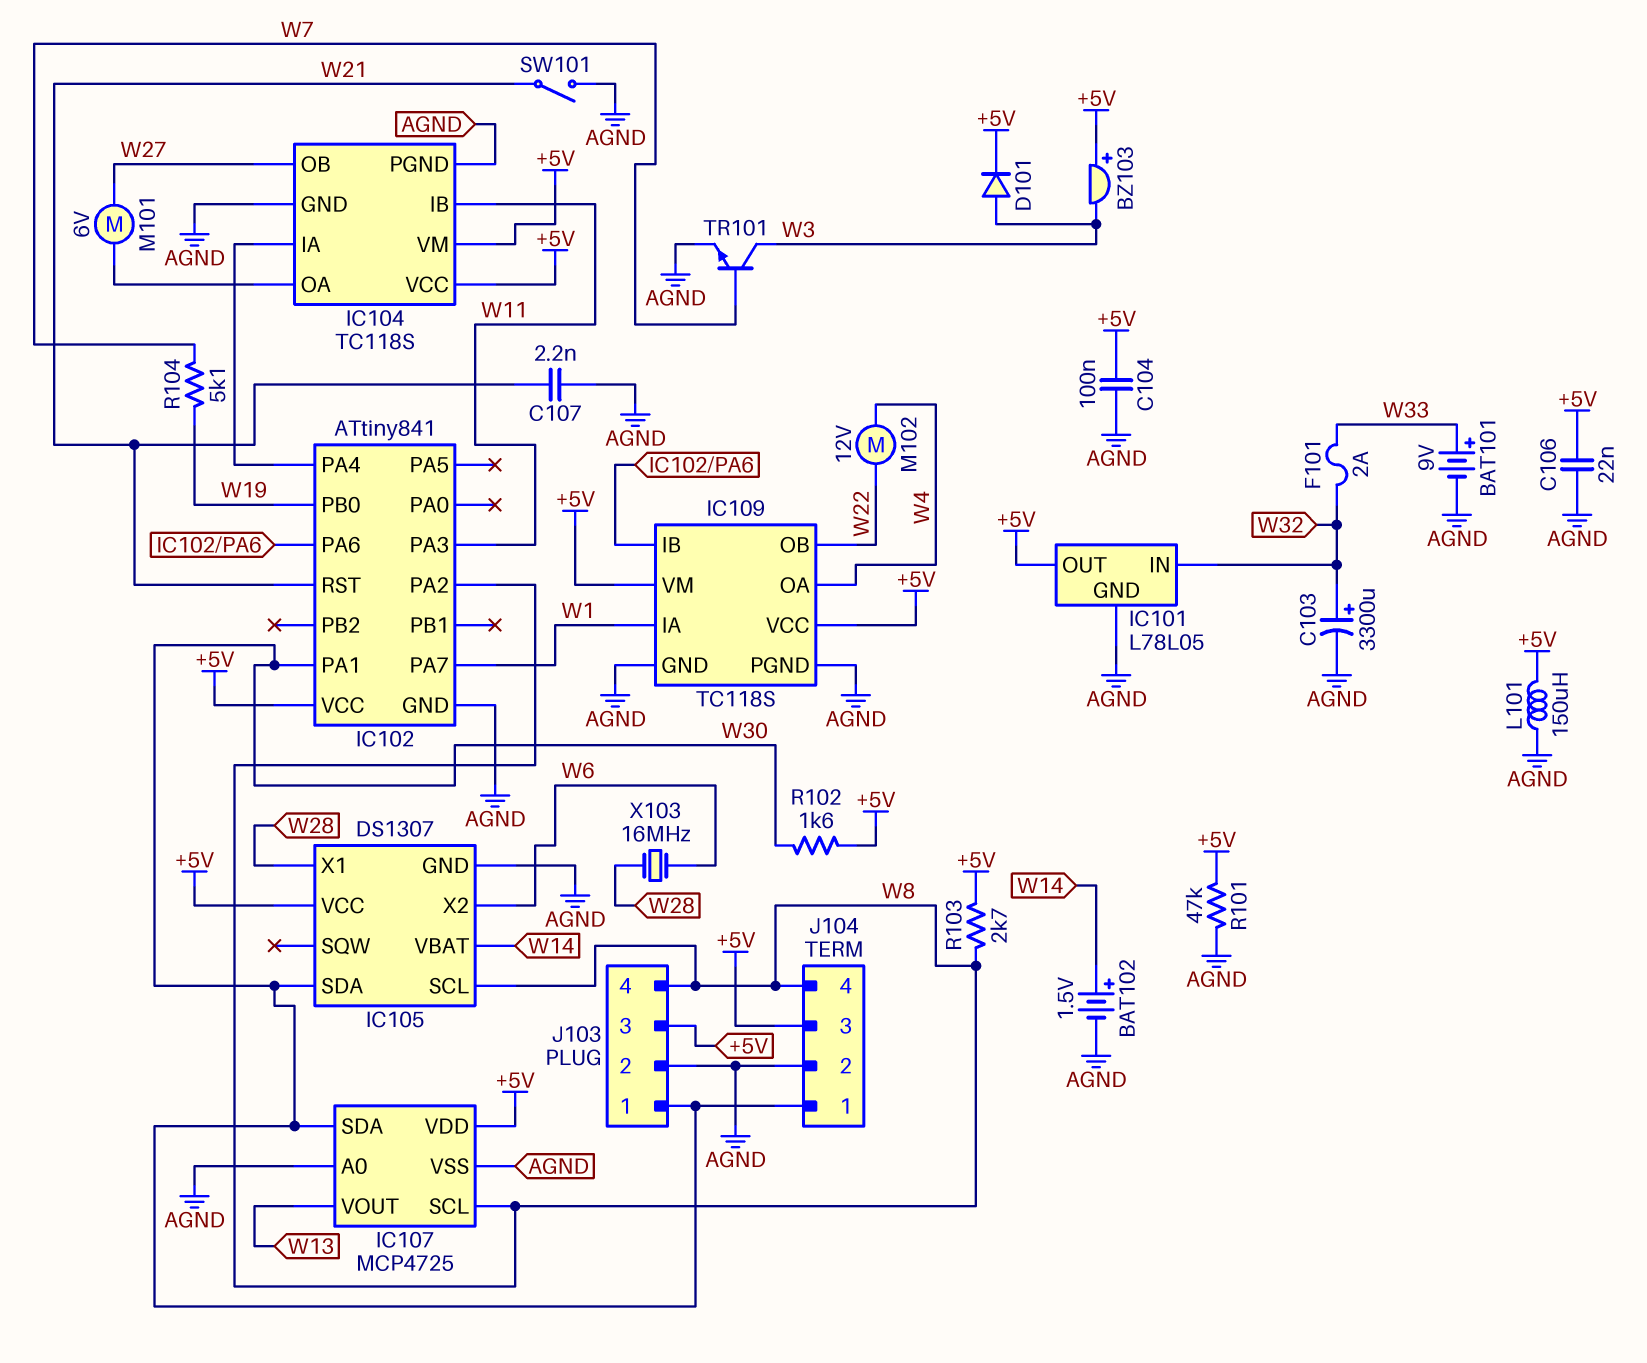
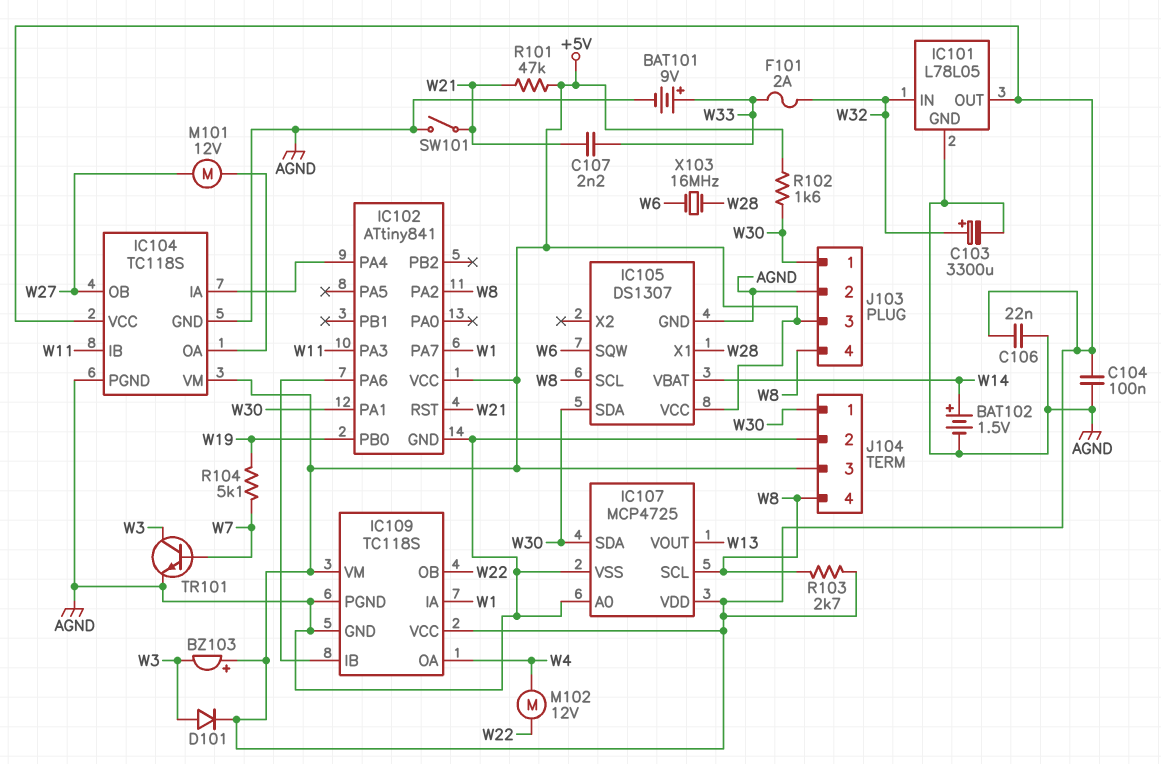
C107: 2.2nF (AGND, W21) -> 2.2nF (W21, W33)
IC105 pin SQW: none -> W6
IC105 pin X2: W6 -> none
L101: 150uH (+5V, AGND) -> none
M101: motor 6V (IC104/OA, W27) -> motor 12V (IC104/OA, W27)
R101: 47k (+5V, AGND) -> 47k (+5V, W21)

